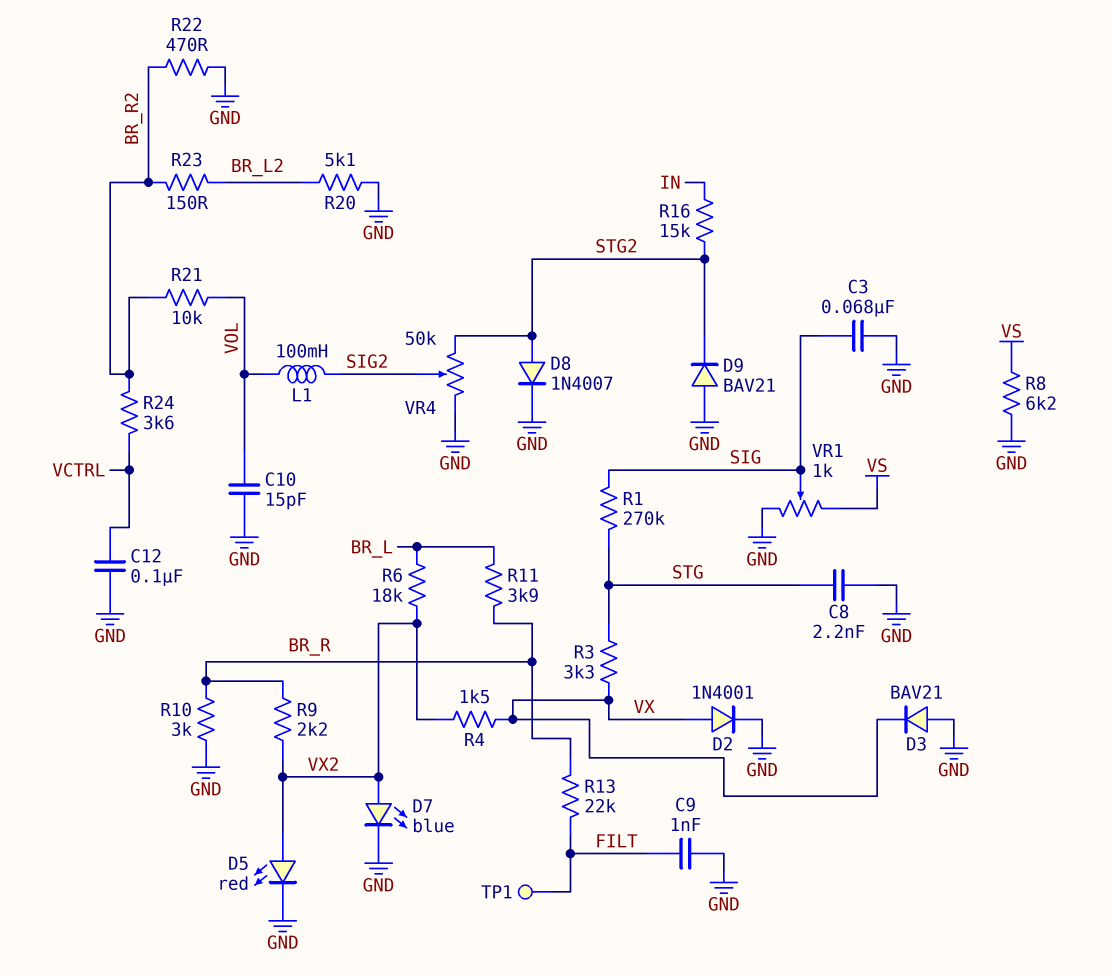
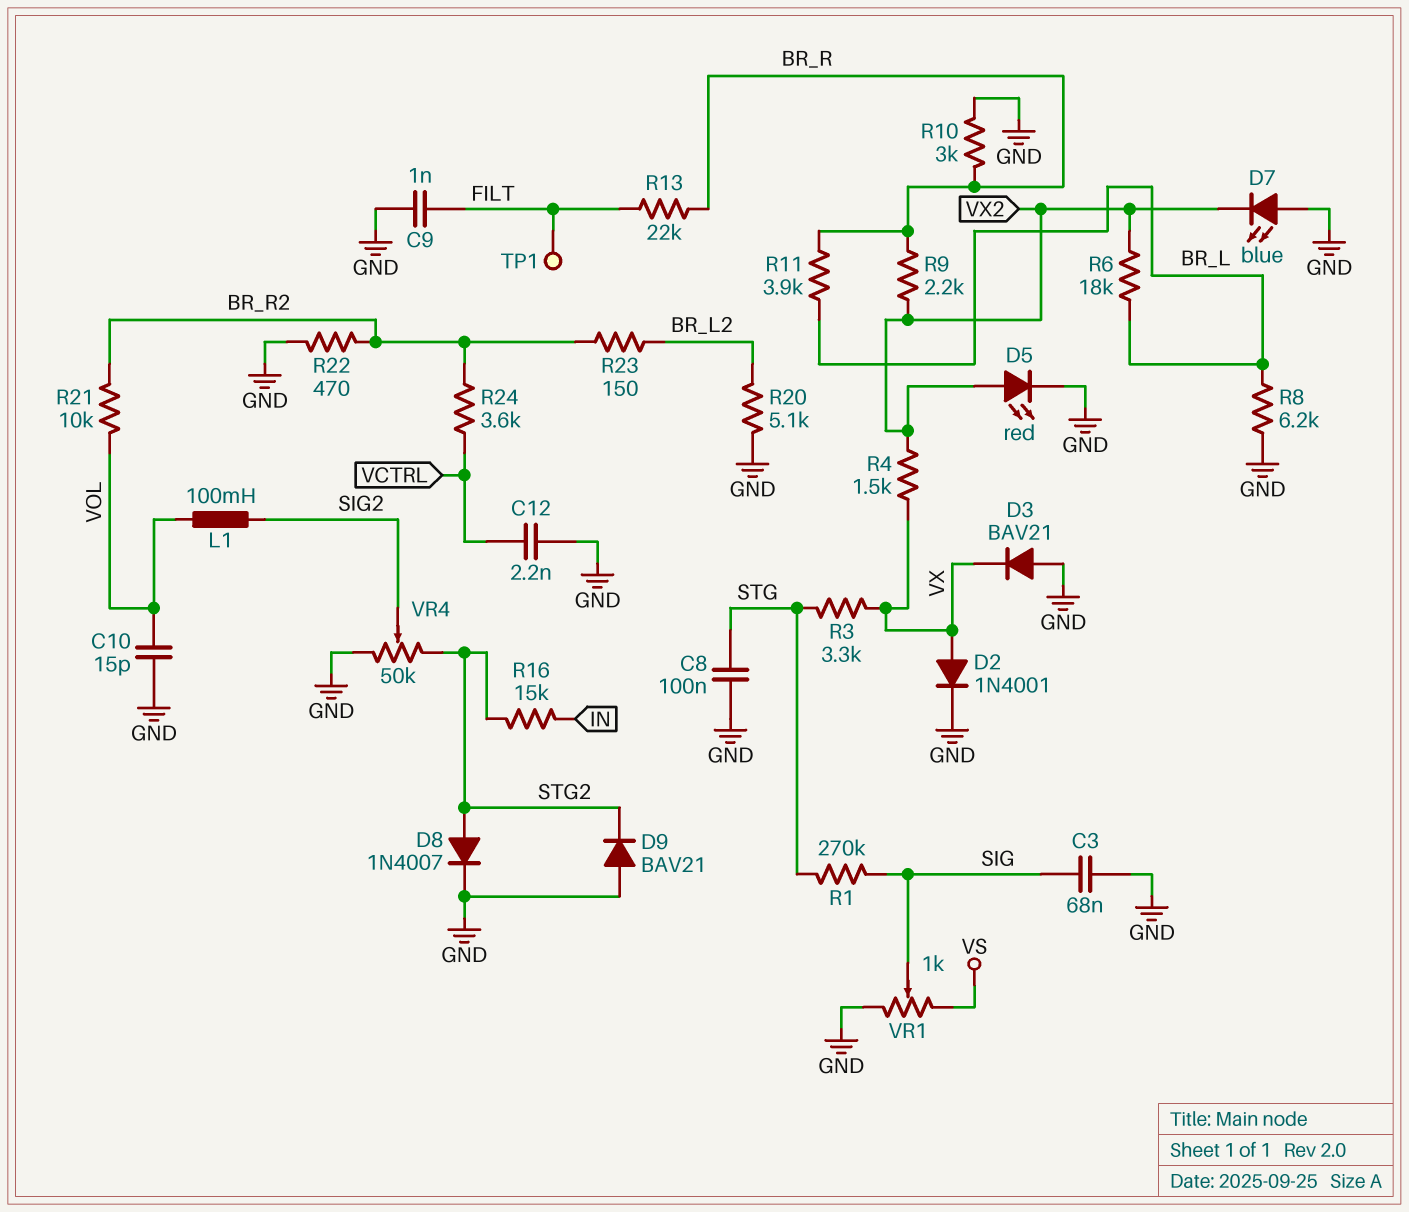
C8: 2.2nF (GND, STG) -> 100nF (GND, STG)
C12: 100nF (GND, VCTRL) -> 2.2nF (GND, VCTRL)
D7: LED blue (A VX2, K GND) -> LED blue (A GND, K VX2)
R8: 6.2k (GND, VS) -> 6.2k (BR_L, GND)

